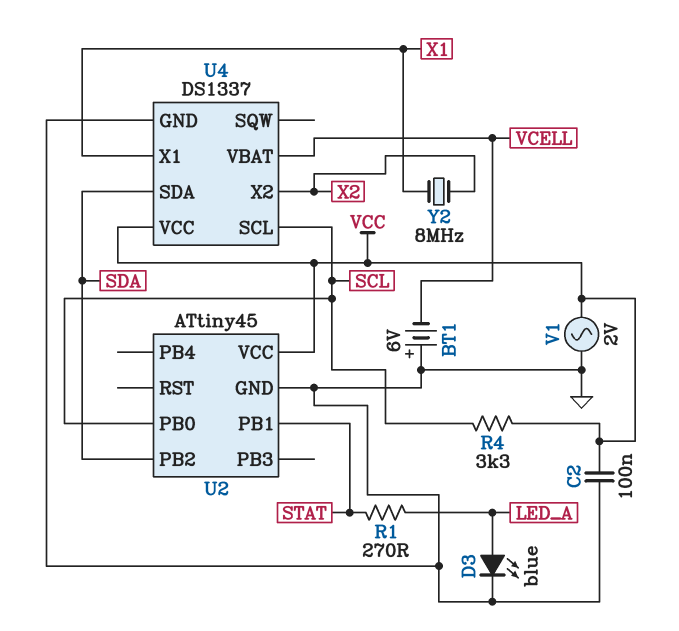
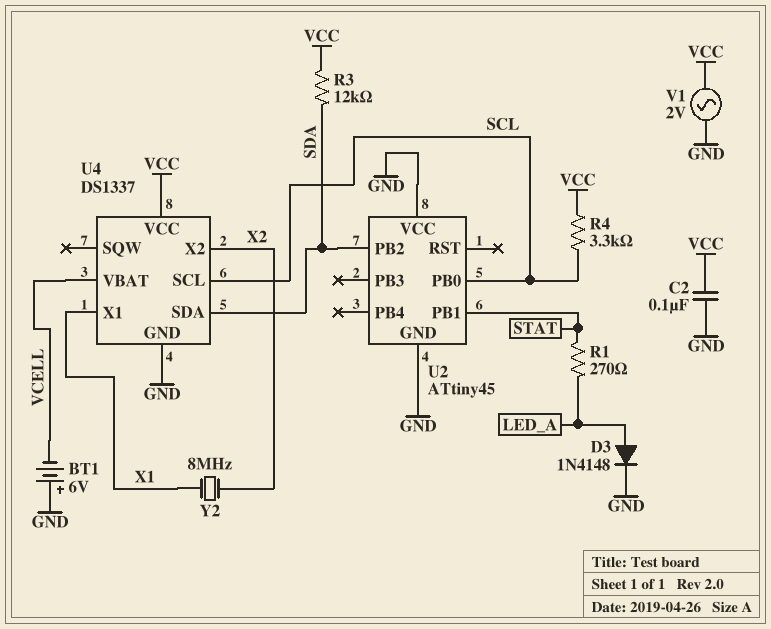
D3: LED blue (A LED_A, K GND) -> diode 1N4148 (A LED_A, K GND)
R3: none -> 12k (SDA, VCC)
U2 pin VCC: VCC -> GND

